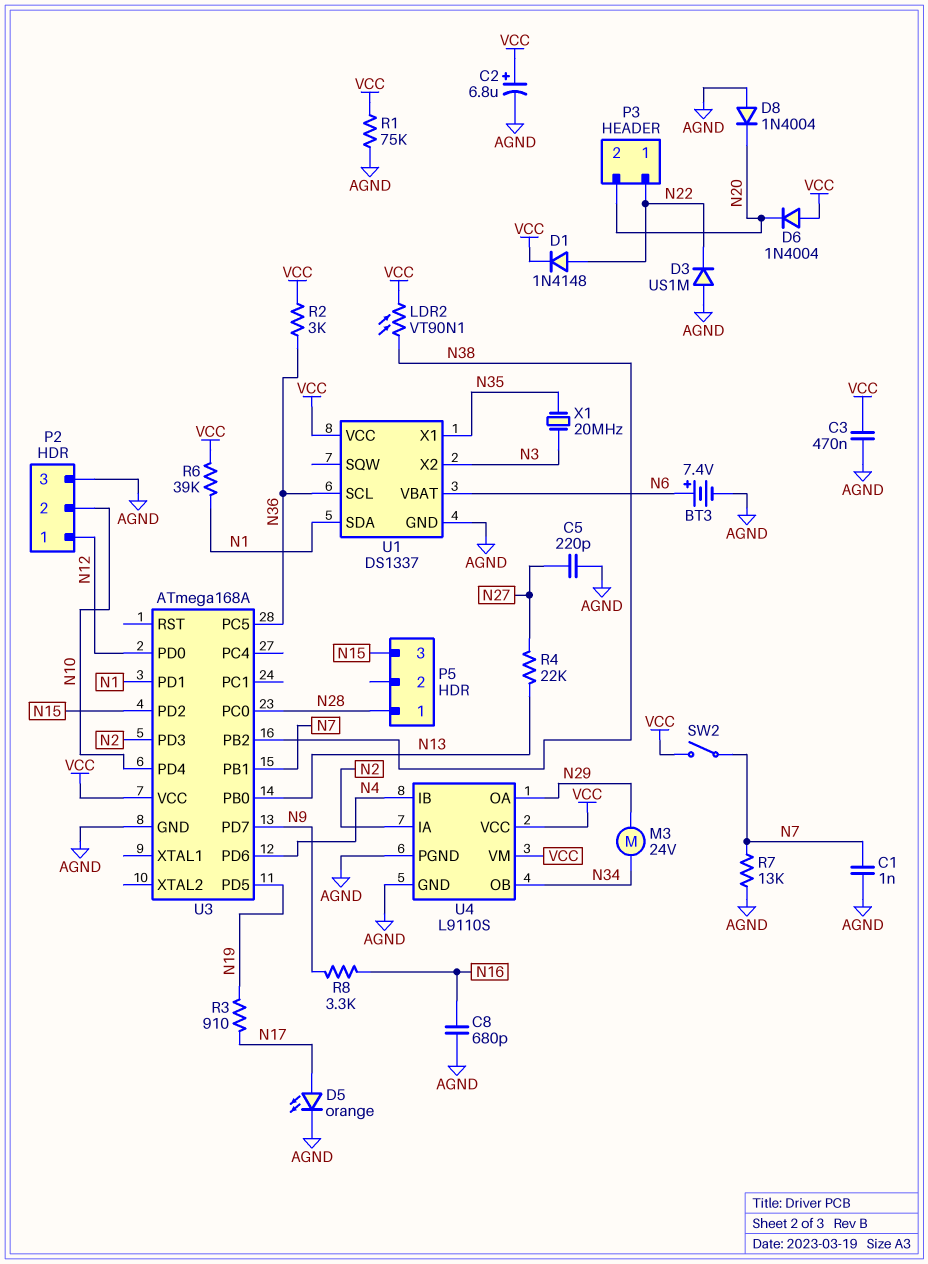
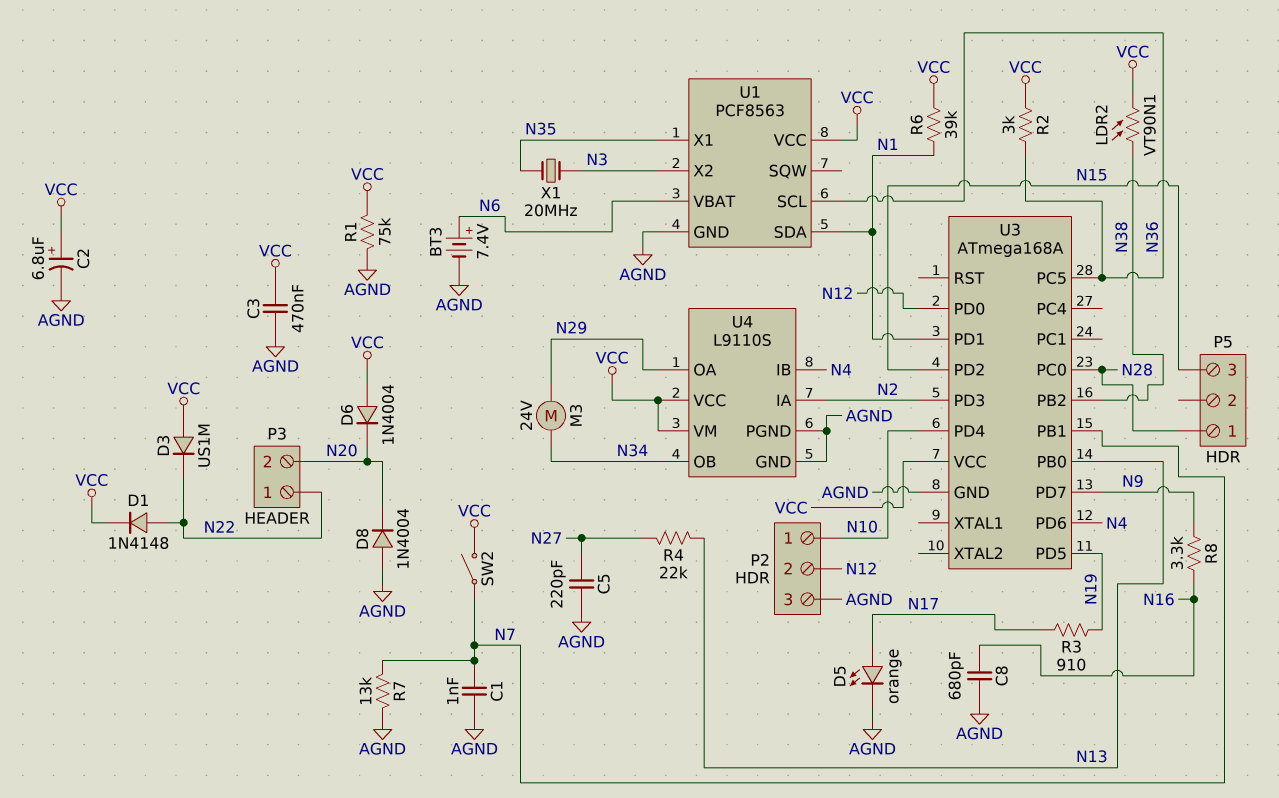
D3: diode US1M (A AGND, K N22) -> diode US1M (A VCC, K N22)
P2 pin 1: N12 -> N10
P2 pin 2: N10 -> N12
U1: DS1337 -> PCF8563

